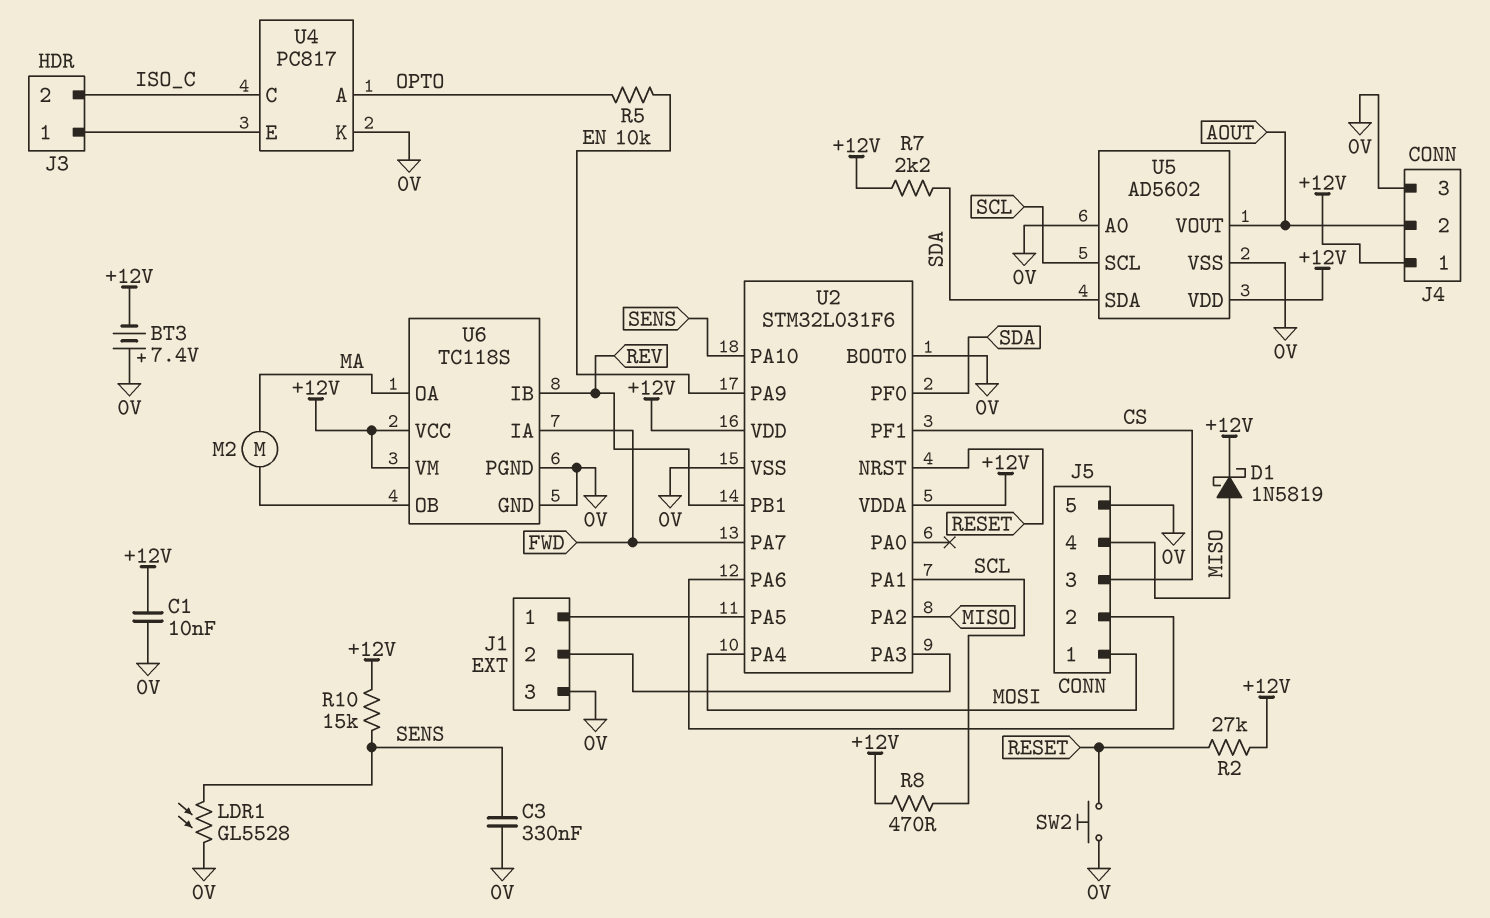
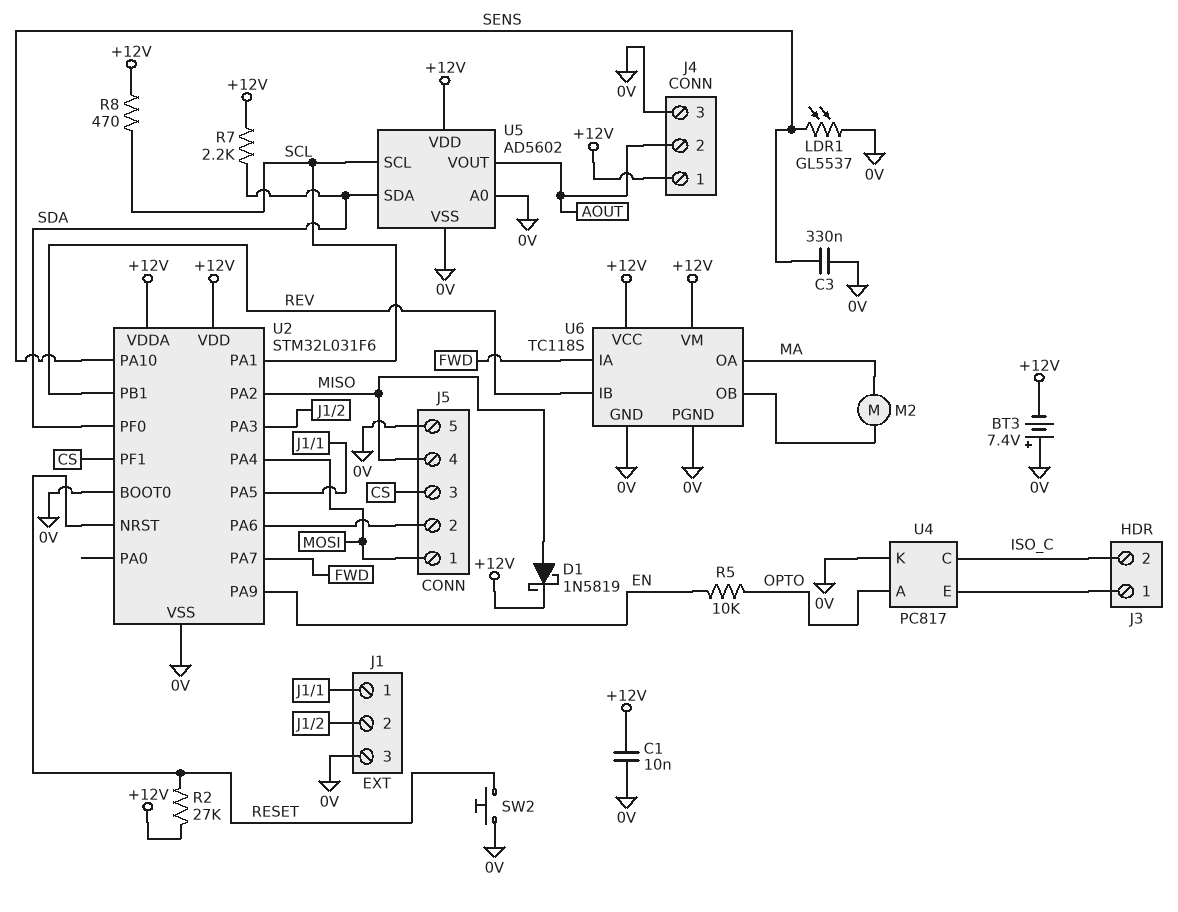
LDR1: GL5528 (0V, SENS) -> GL5537 (0V, SENS)
R10: 15k (+12V, SENS) -> none

